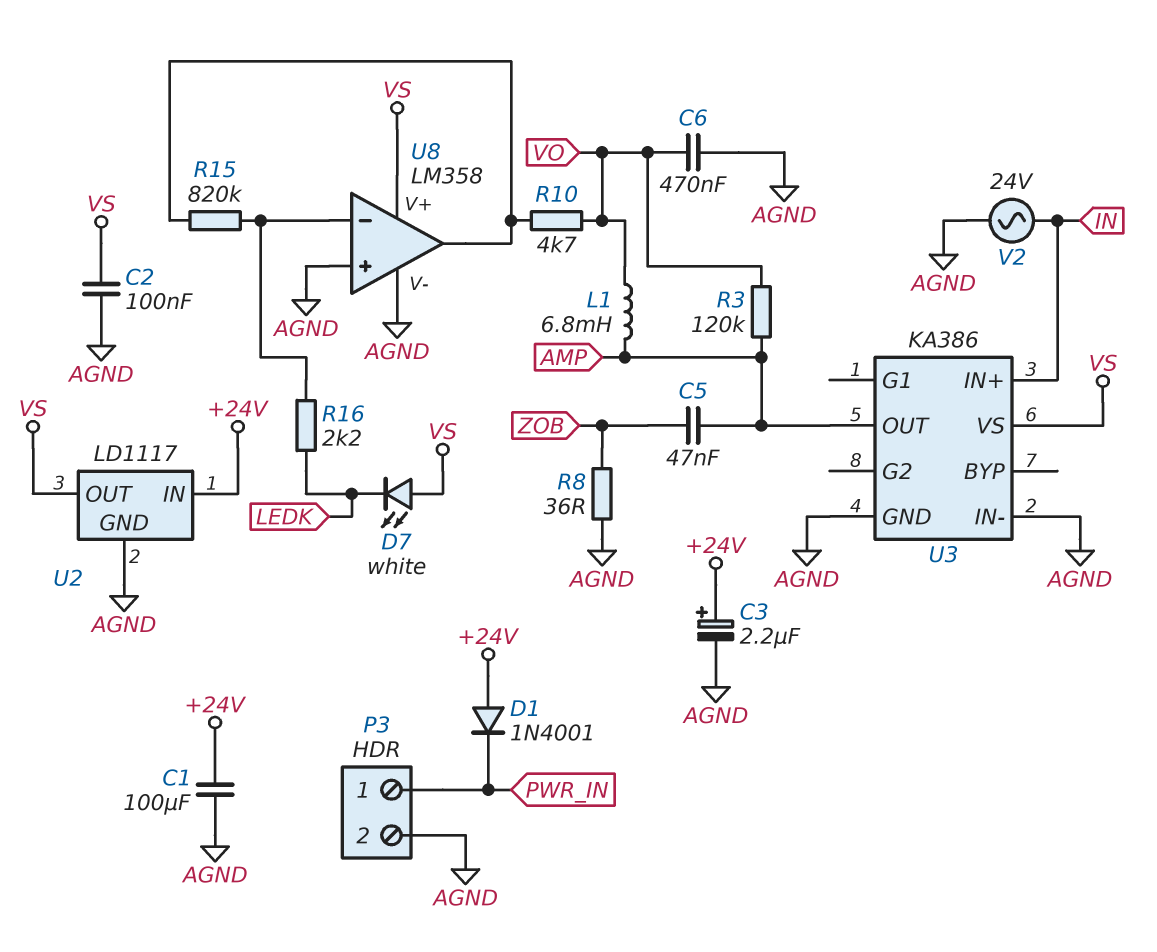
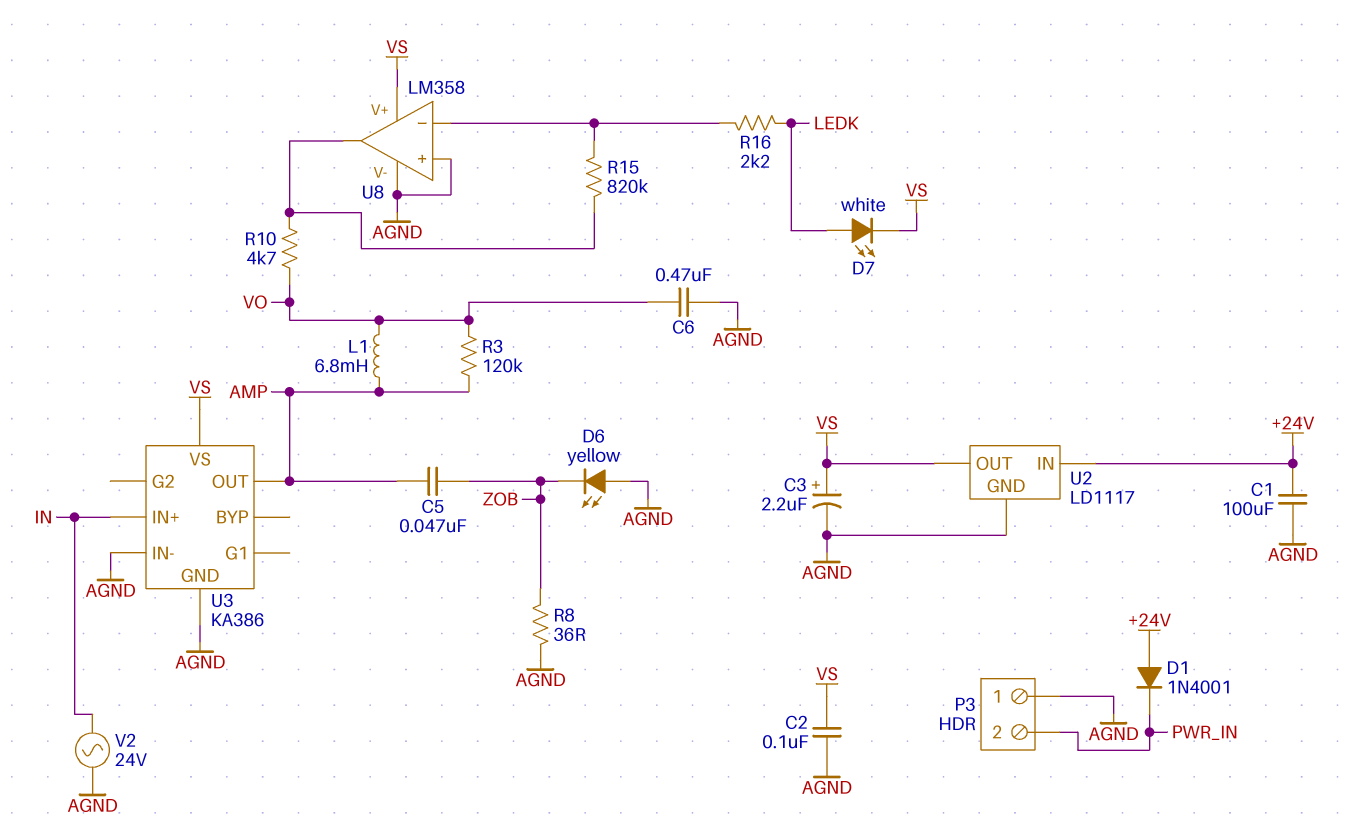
C3: 2.2uF (plus +24V, minus AGND) -> 2.2uF (plus VS, minus AGND)
D6: none -> LED yellow (A AGND, K ZOB)
D7: LED white (A VS, K LEDK) -> LED white (A LEDK, K VS)
P3 pin 1: PWR_IN -> AGND
P3 pin 2: AGND -> PWR_IN

